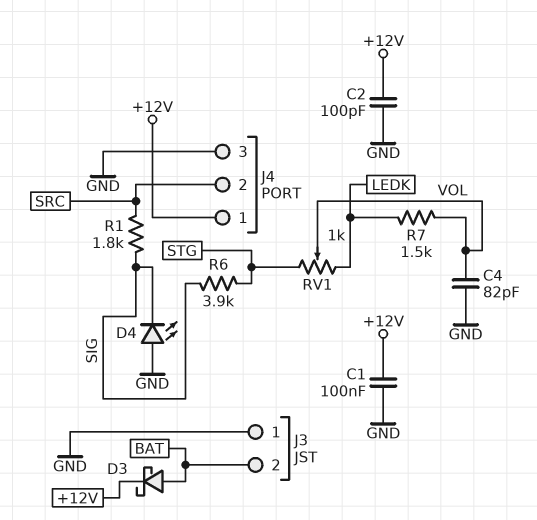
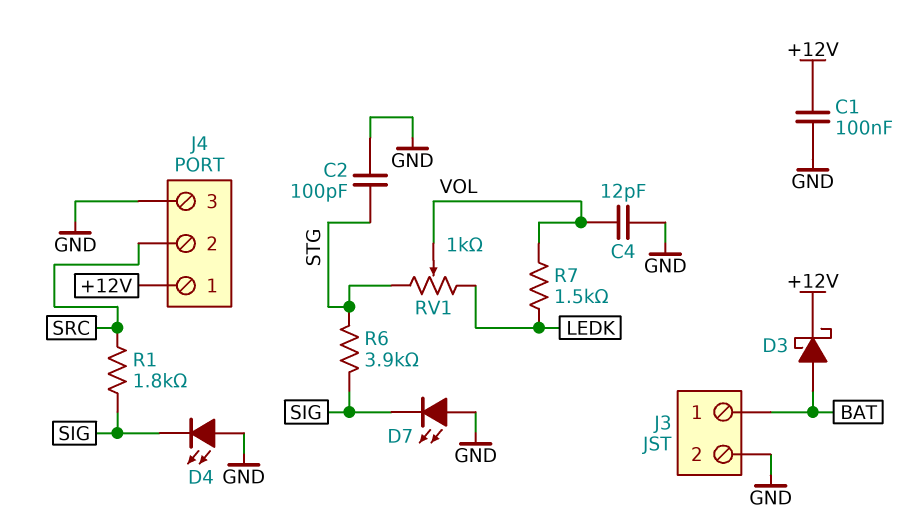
C2: 100pF (+12V, GND) -> 100pF (GND, STG)
C4: 82pF (GND, VOL) -> 12pF (GND, VOL)
D7: none -> LED (A GND, K SIG)
J3 pin 1: GND -> BAT
J3 pin 2: BAT -> GND

